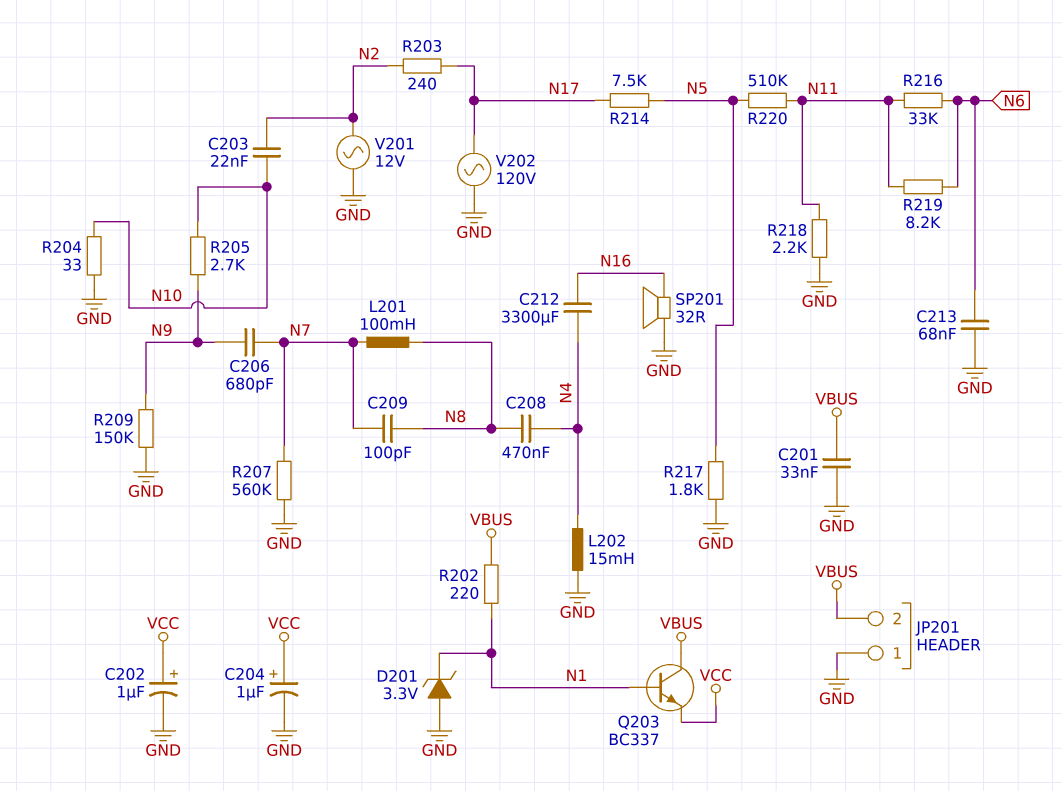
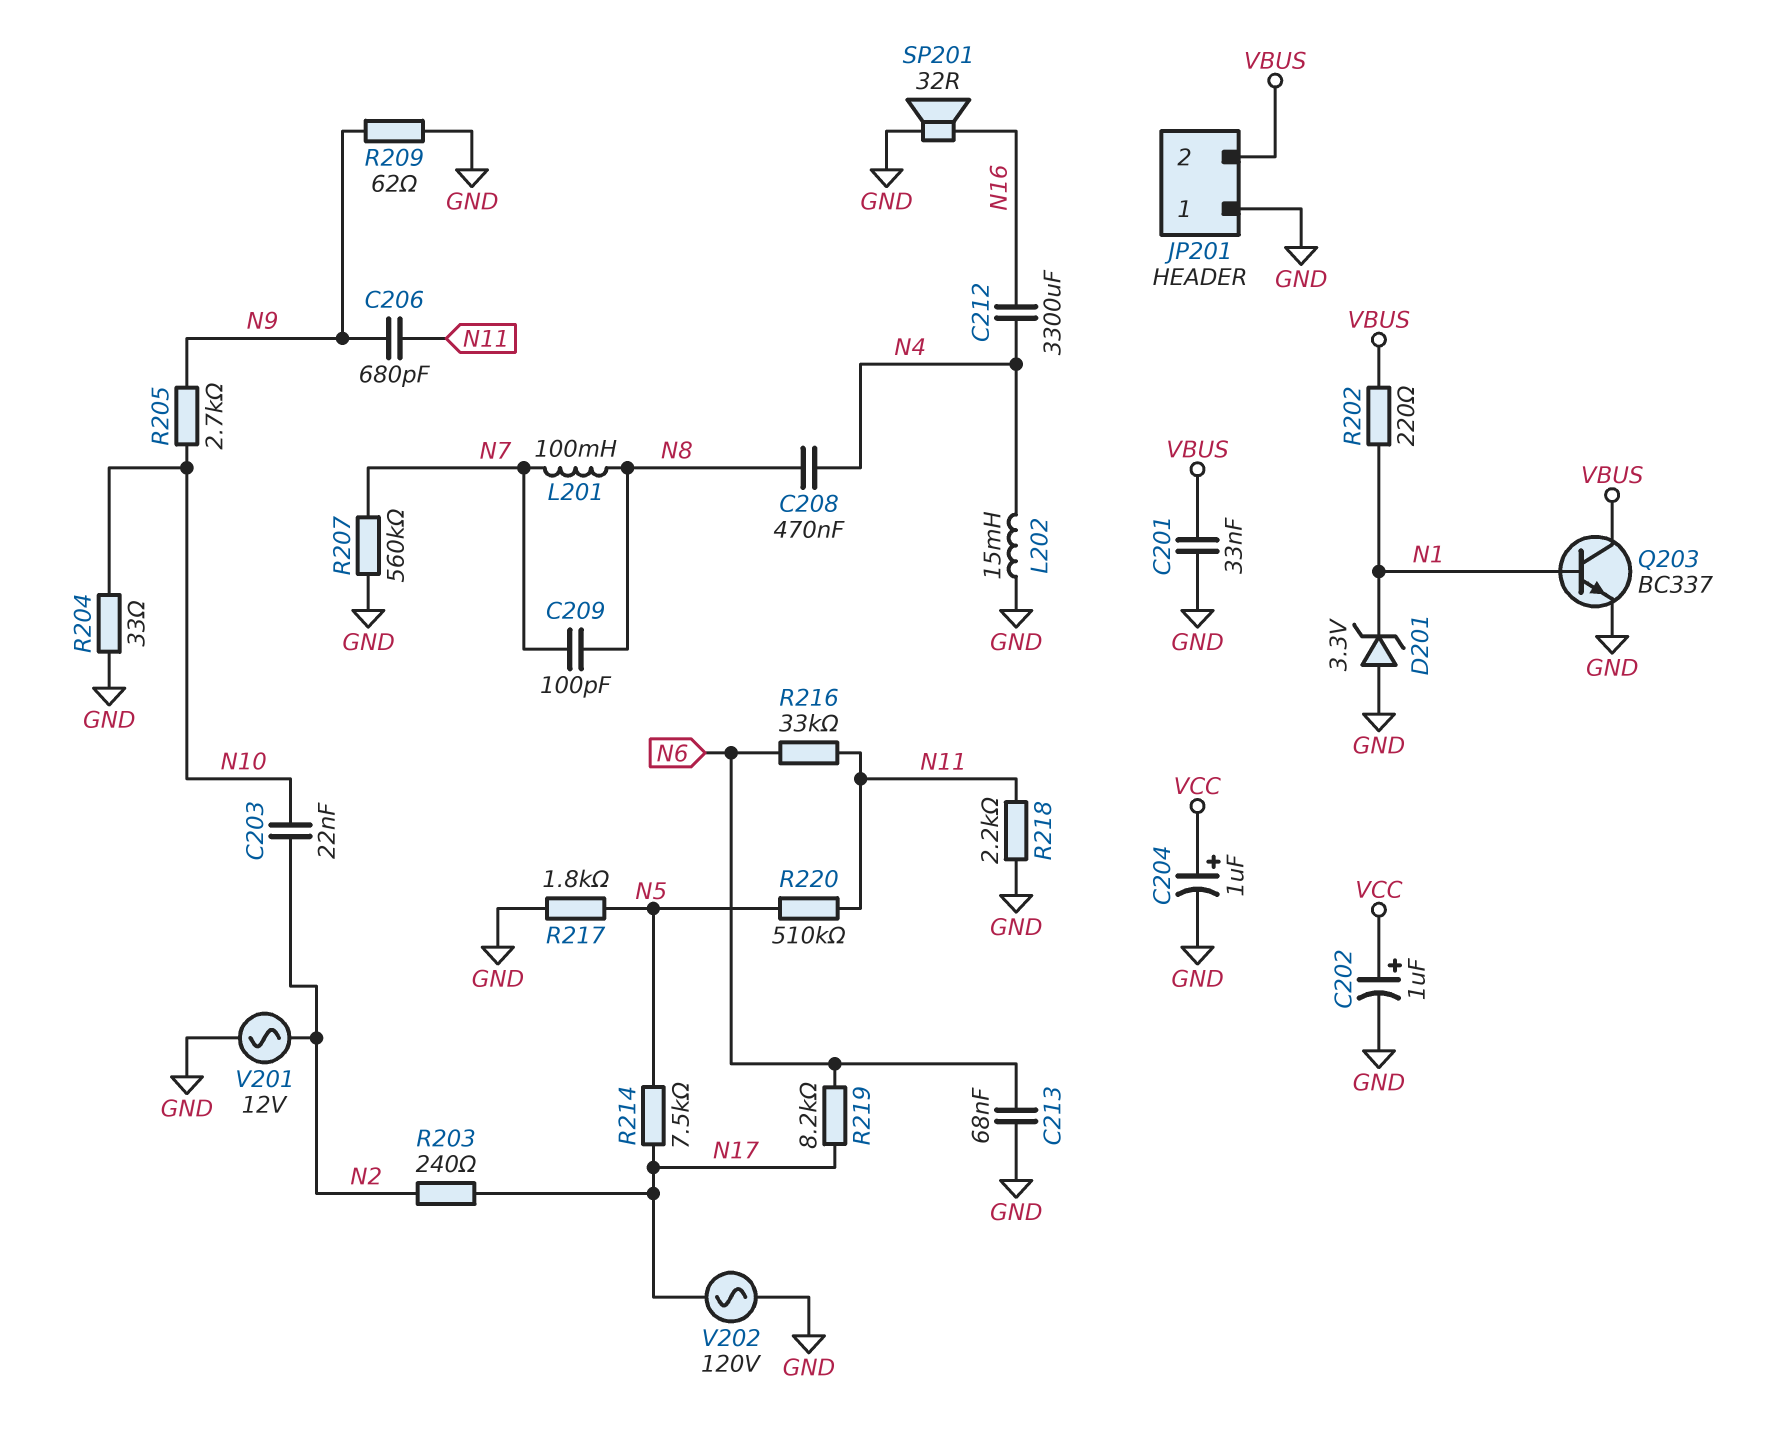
C206: 680pF (N7, N9) -> 680pF (N9, N11)
Q203: NPN BC337 (B N1, C VBUS, E VCC) -> NPN BC337 (B N1, C VBUS, E GND)
R209: 150k (GND, N9) -> 62 (GND, N9)
R219: 8.2k (N6, N11) -> 8.2k (N6, N17)

